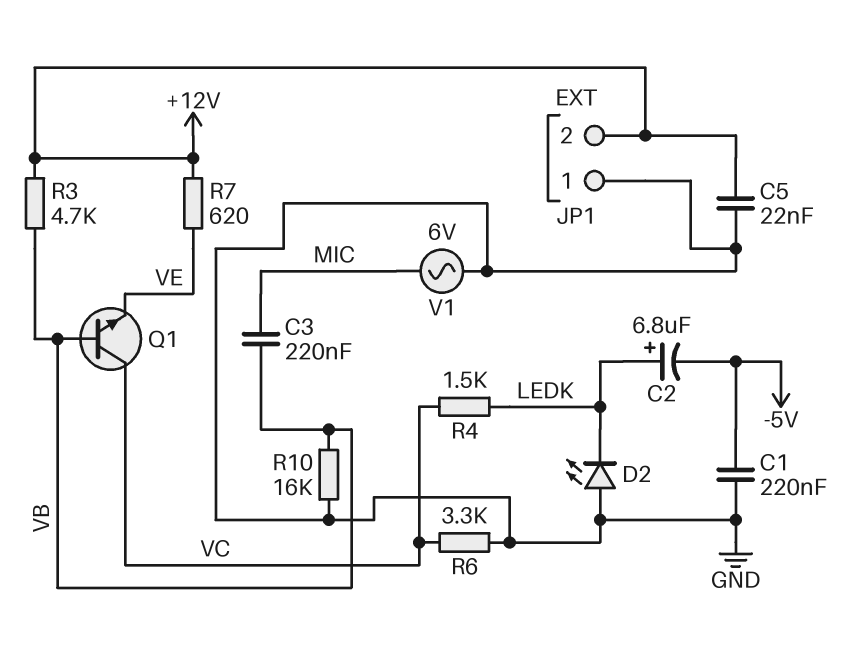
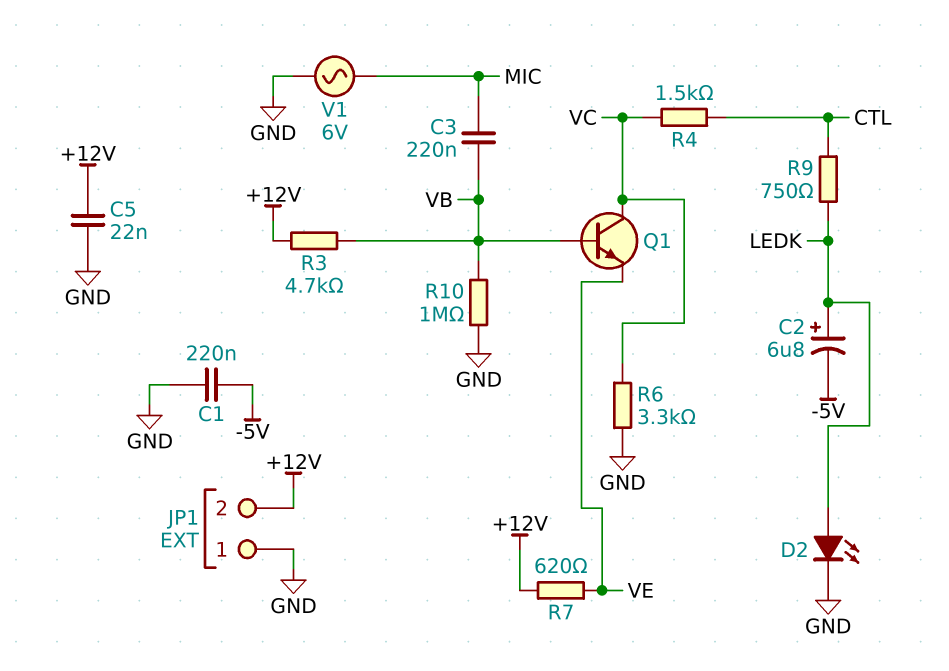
D2: LED (A GND, K LEDK) -> LED (A LEDK, K GND)
R4: 1.5k (LEDK, VC) -> 1.5k (CTL, VC)
R9: none -> 750 (CTL, LEDK)
R10: 16k (GND, VB) -> 1M (GND, VB)

